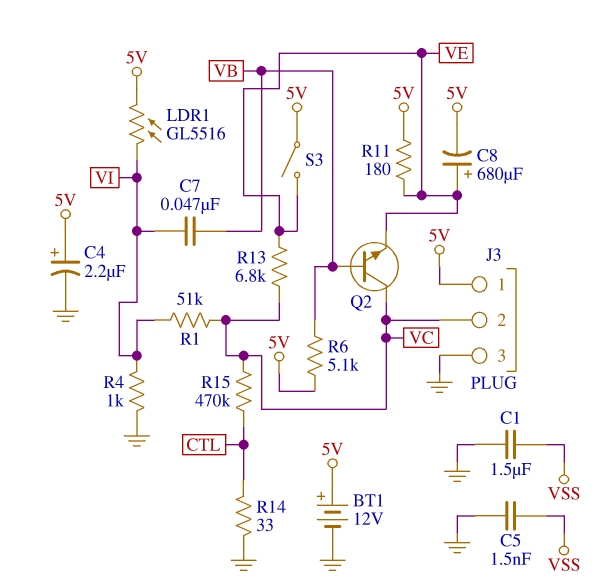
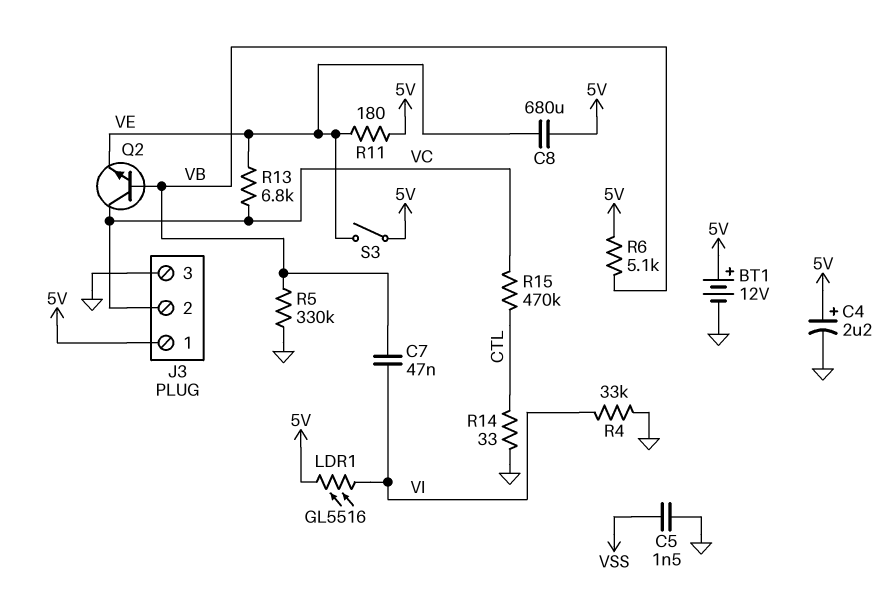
C1: 1.5uF (GND, VSS) -> none
C8: 680uF (plus VE, minus 5V) -> 680uF (5V, VE)
R1: 51k (VC, VI) -> none
R4: 1k (GND, VI) -> 33k (GND, VI)
R5: none -> 330k (GND, VB)

